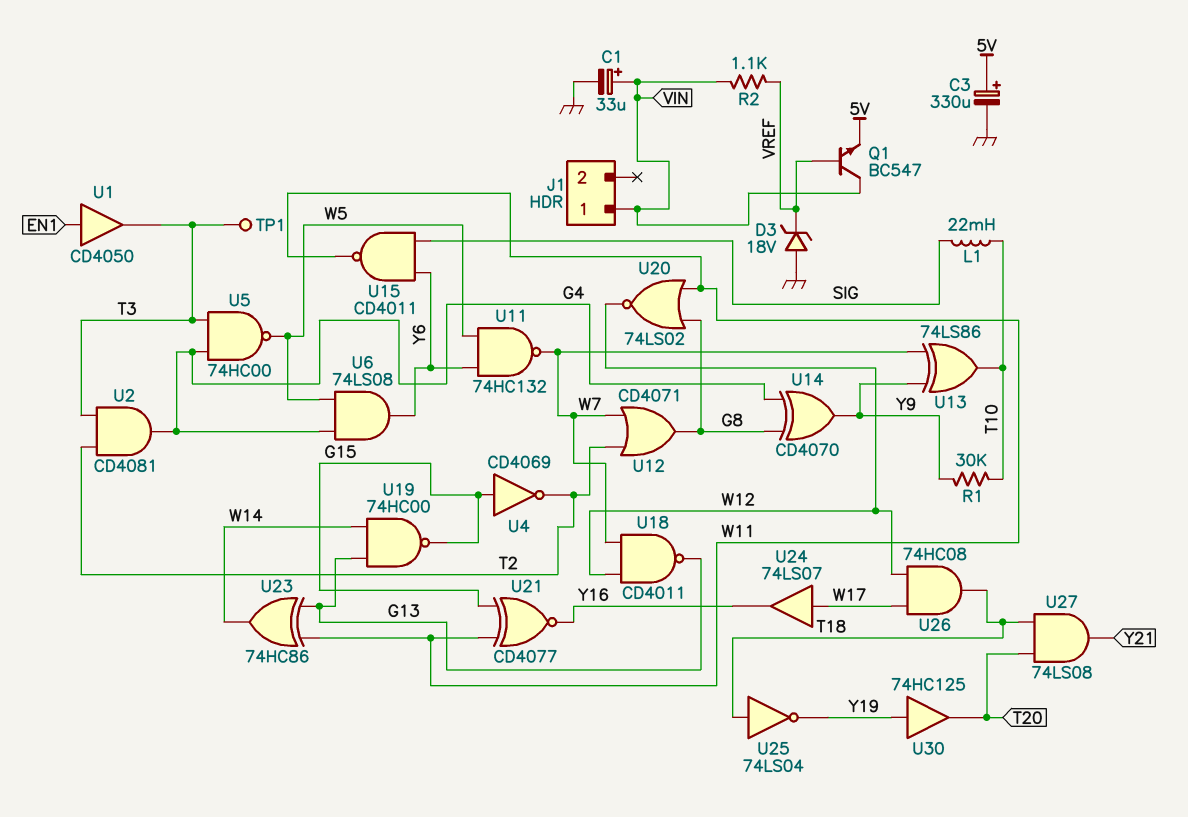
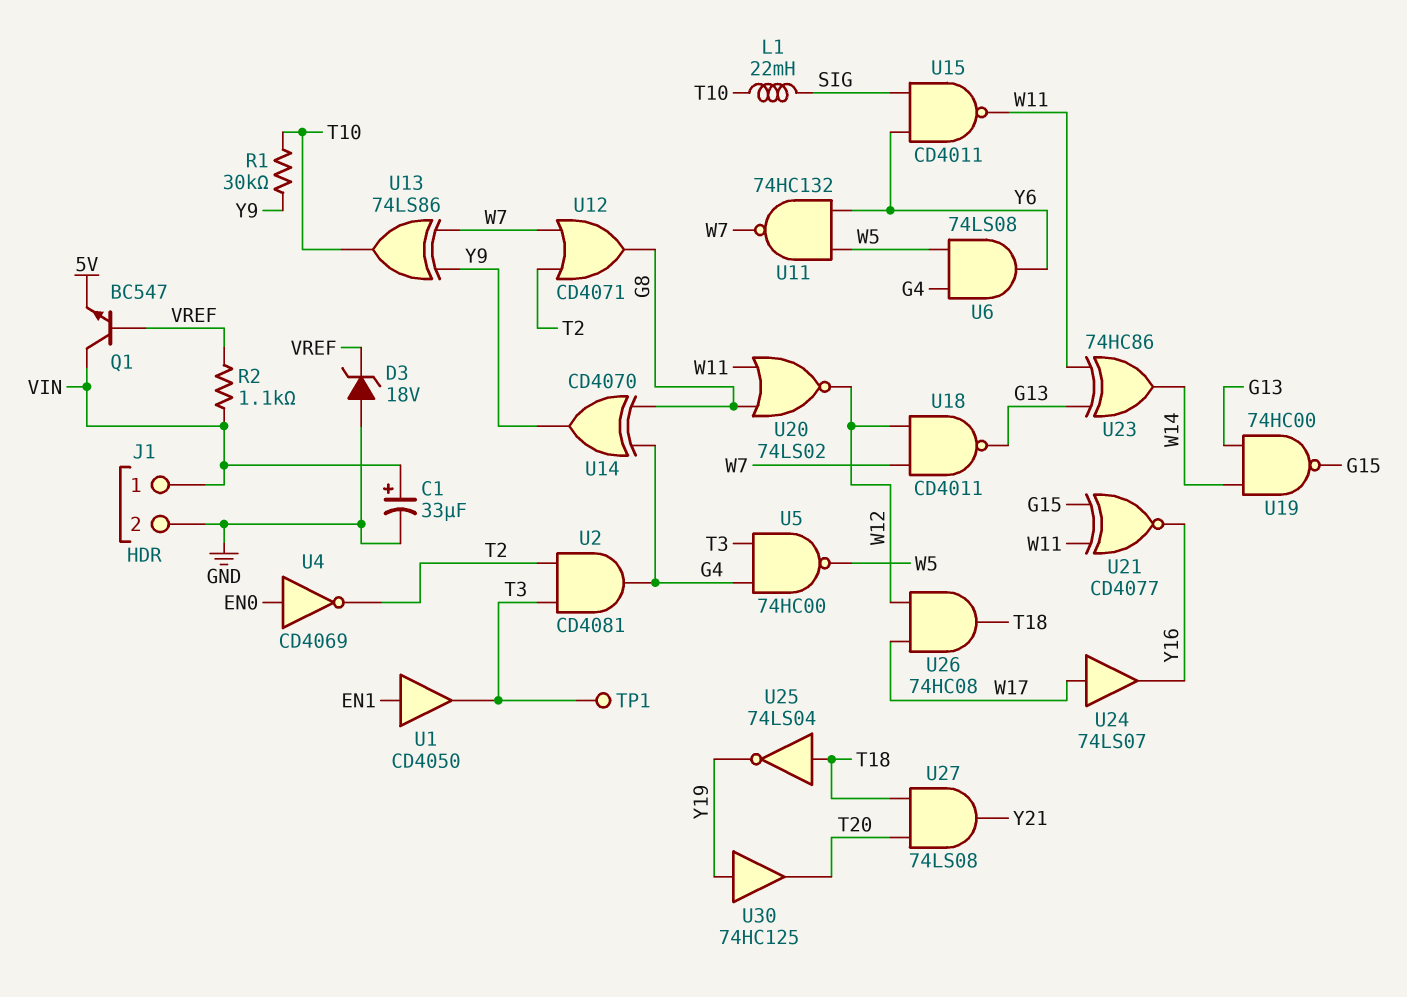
C3: 330uF (plus 5V, minus GND) -> none
J1 pin 2: none -> GND
U4: NOT CD4069 (in G15, out T2) -> NOT CD4069 (in EN0, out T2)

